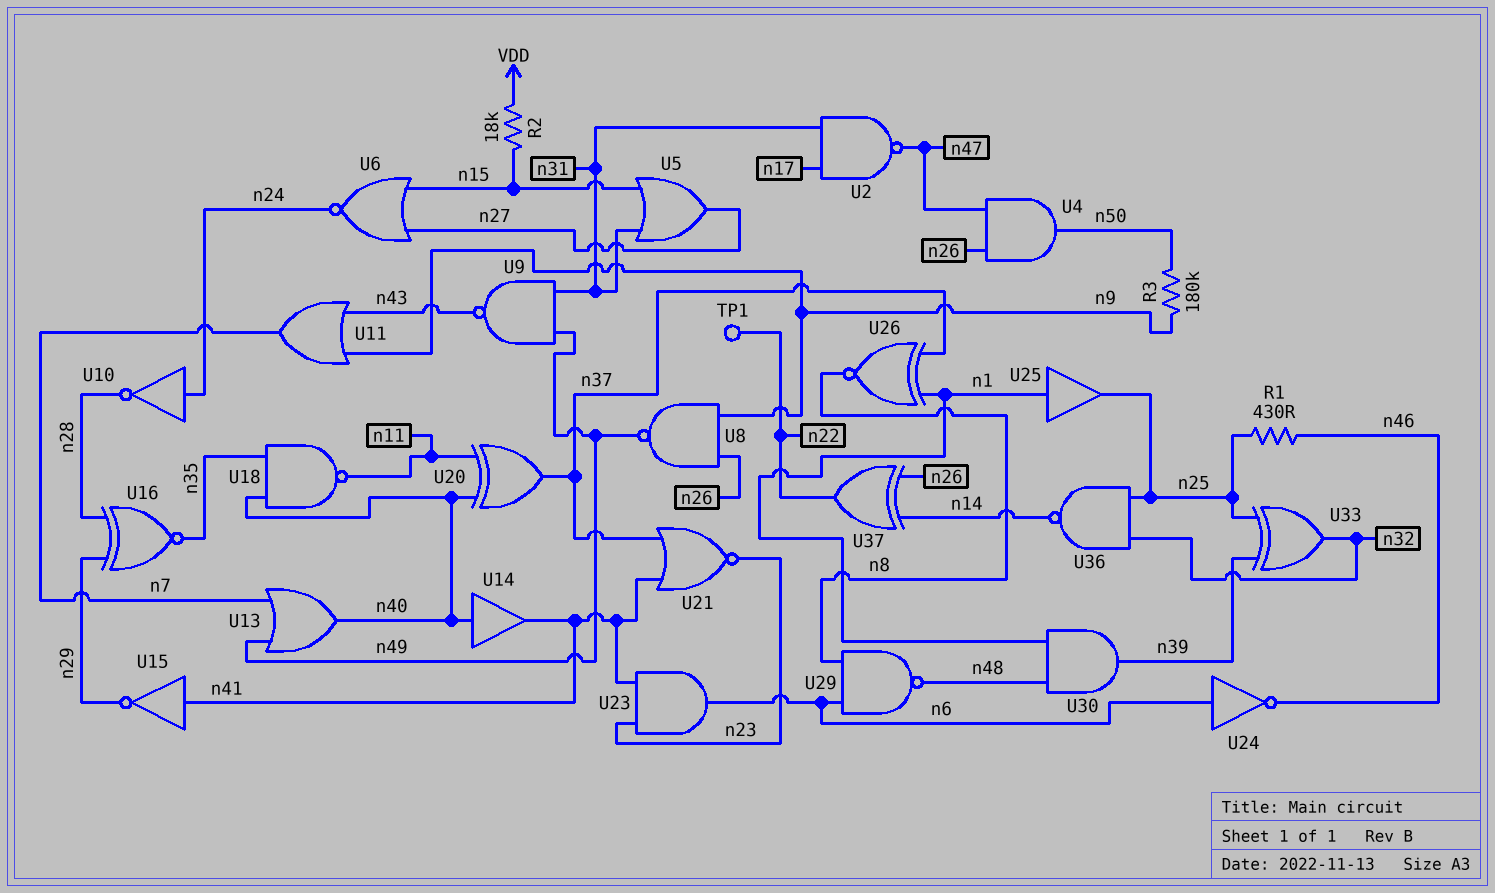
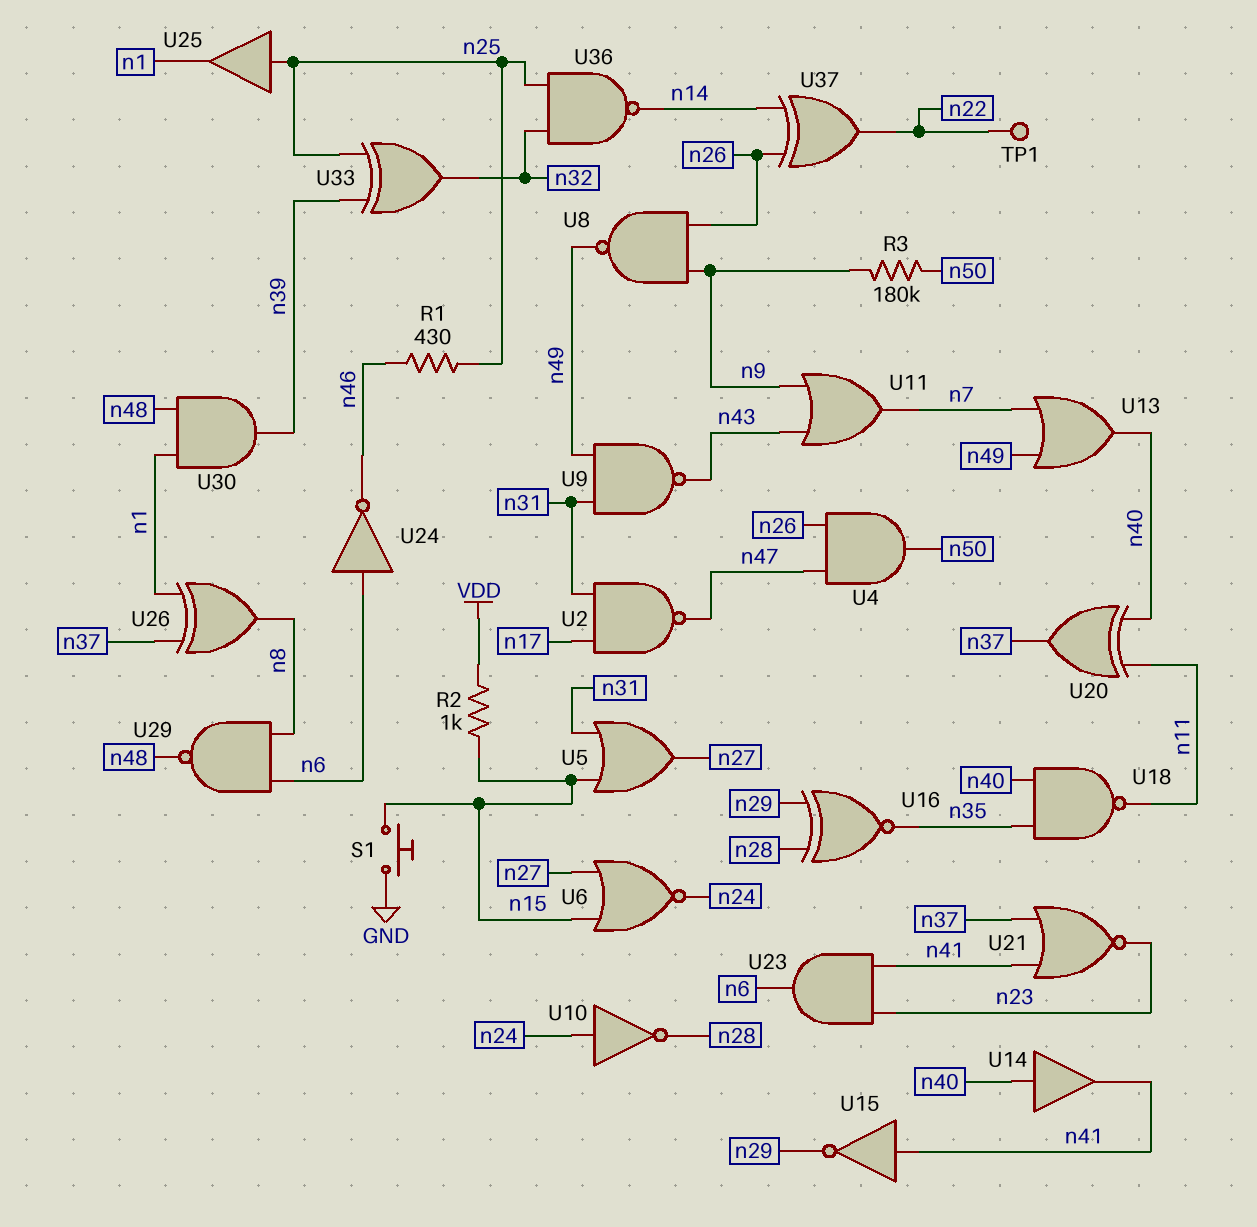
R2: 18k (VDD, n15) -> 1k (VDD, n15)
S1: none -> button (GND, n15)
U25: buffer (in n1, out n25) -> buffer (in n25, out n1)
U26: XNOR (in n1, in n37, out n8) -> XOR (in n1, in n37, out n8)

